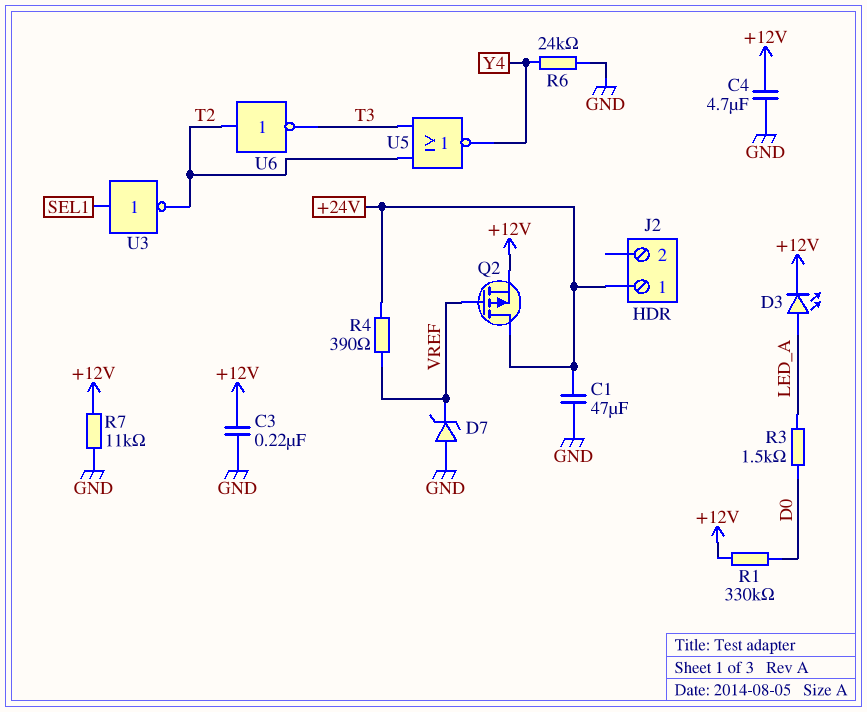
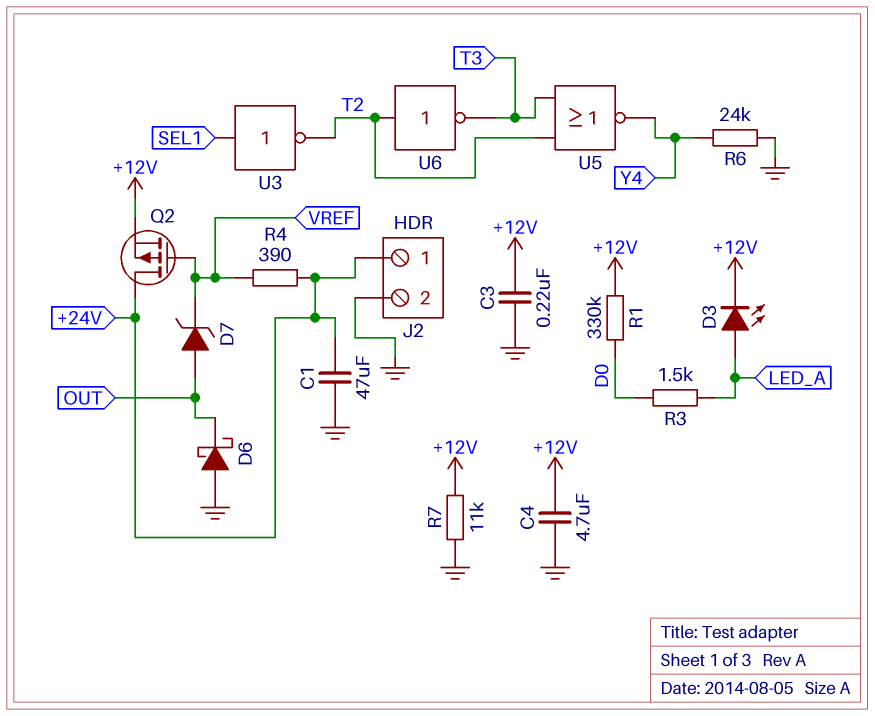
D6: none -> schottky (A GND, K OUT)
D7: zener (A GND, K VREF) -> zener (A OUT, K VREF)
J2 pin 2: none -> GND

